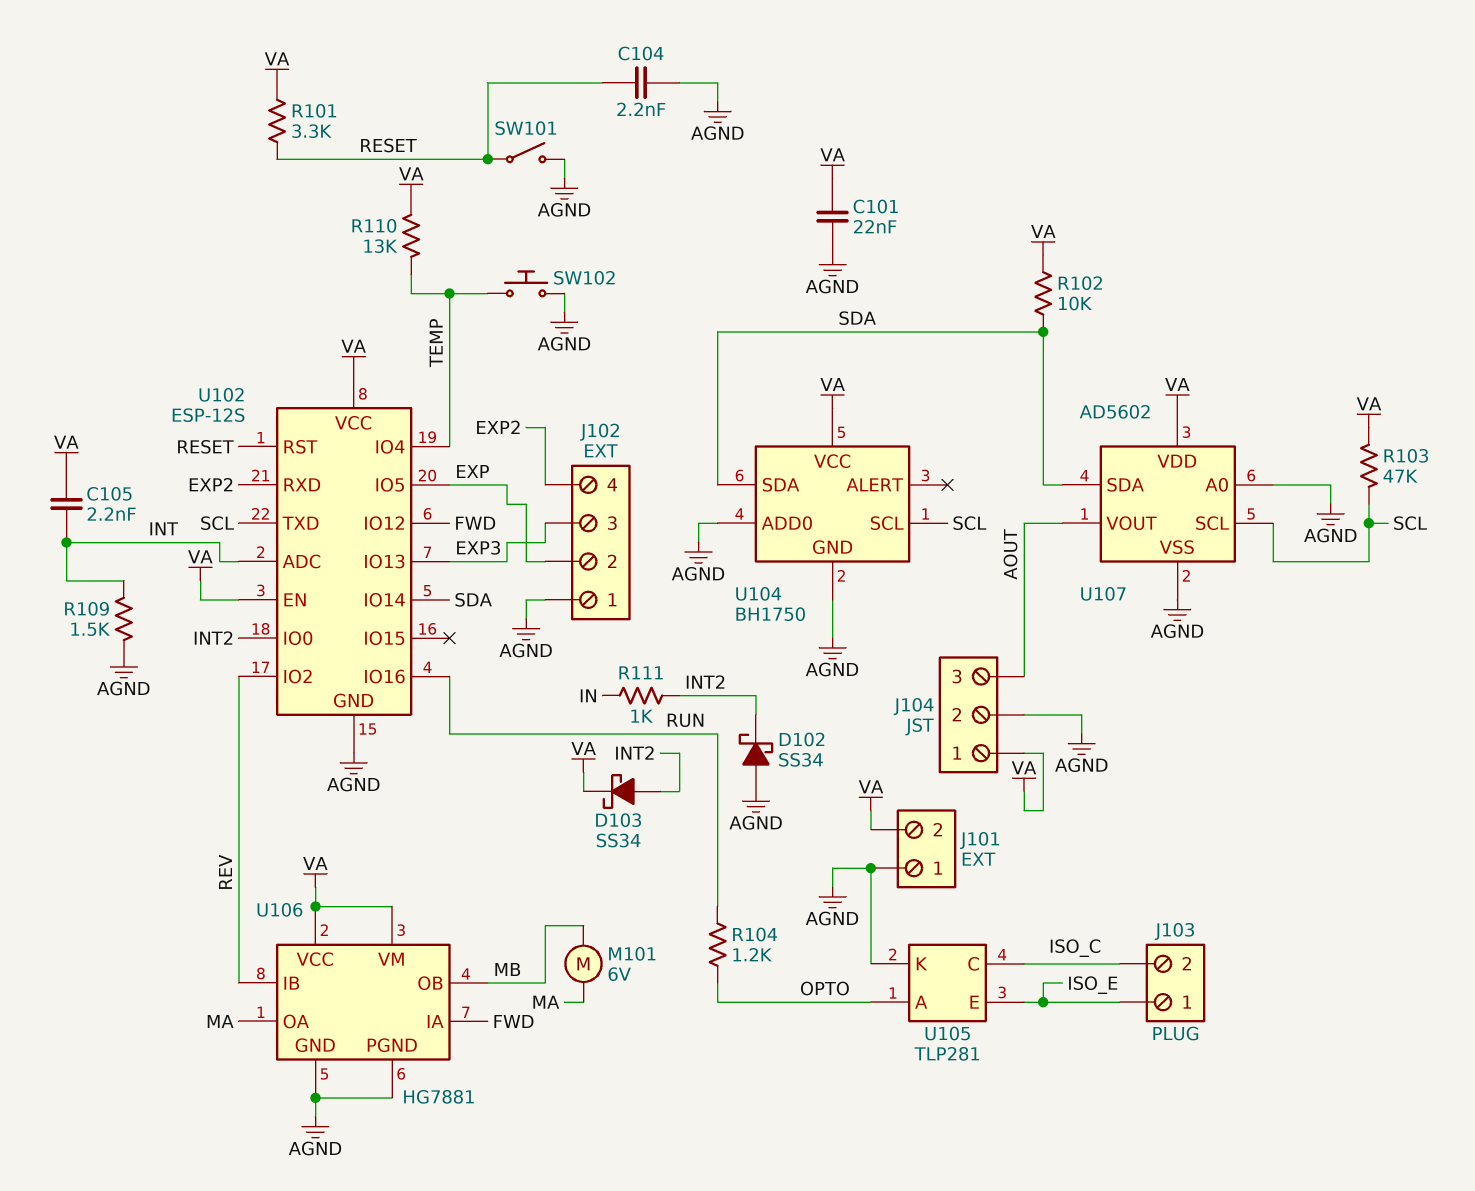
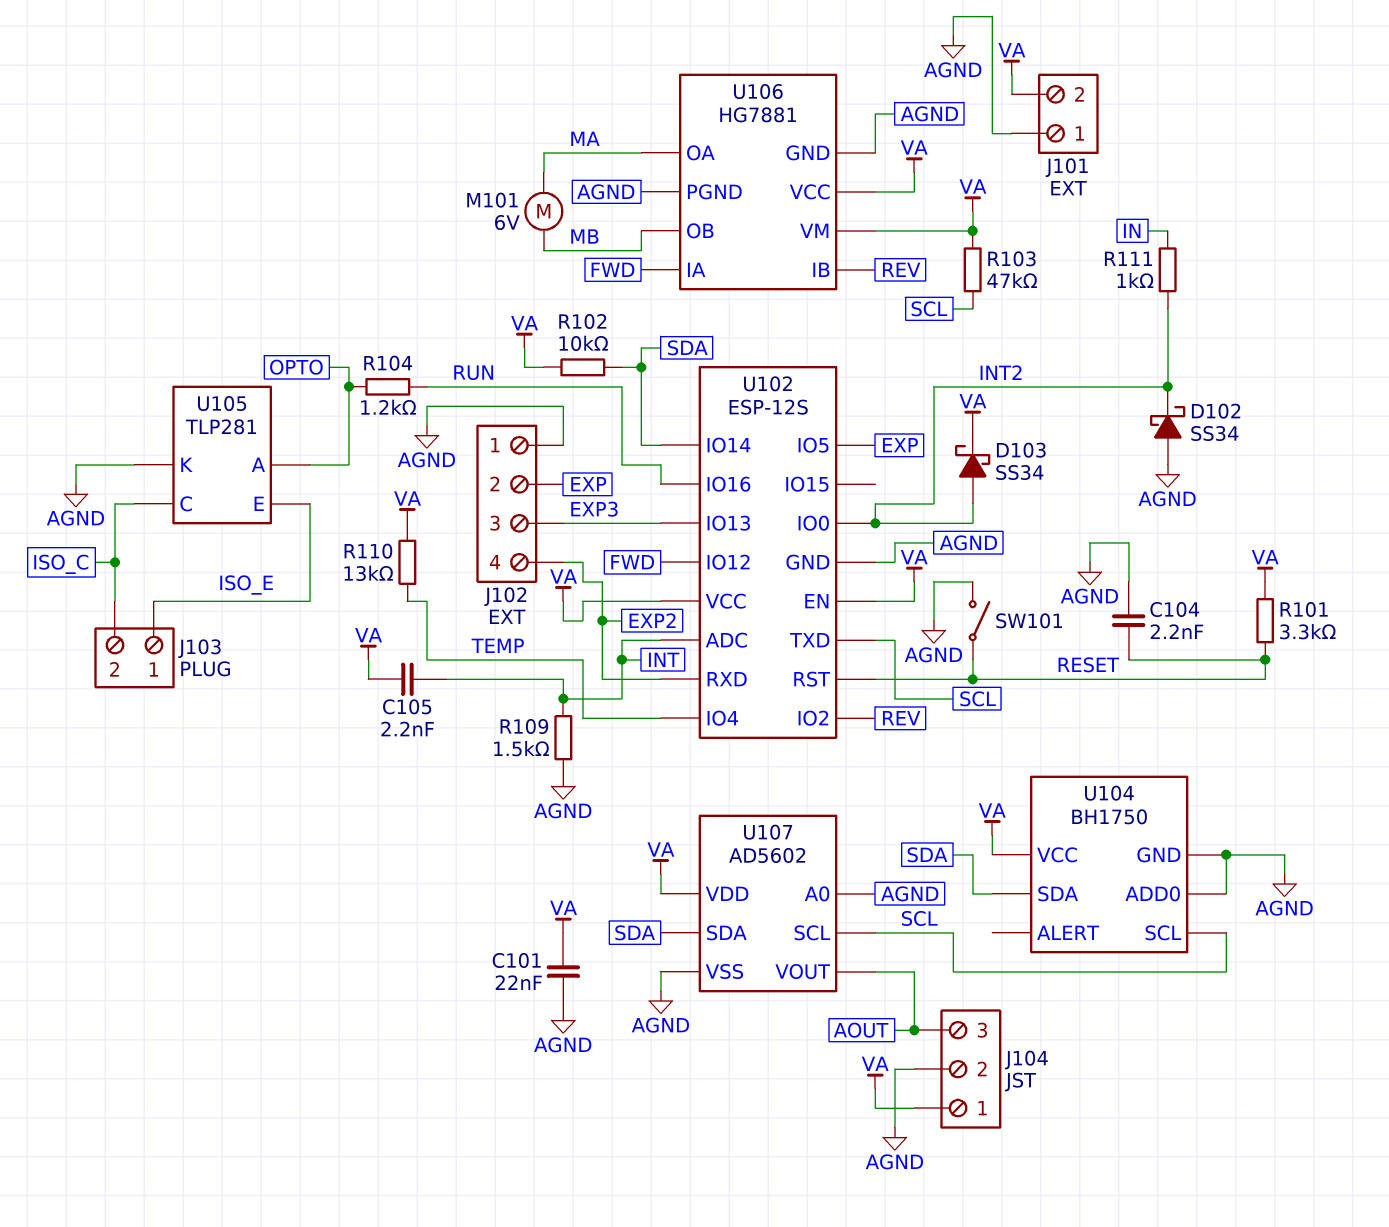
SW102: button (AGND, TEMP) -> none

